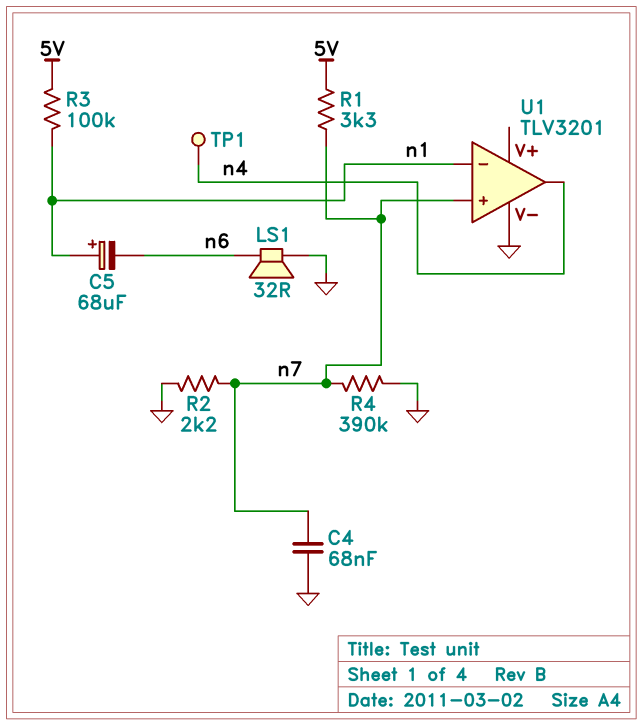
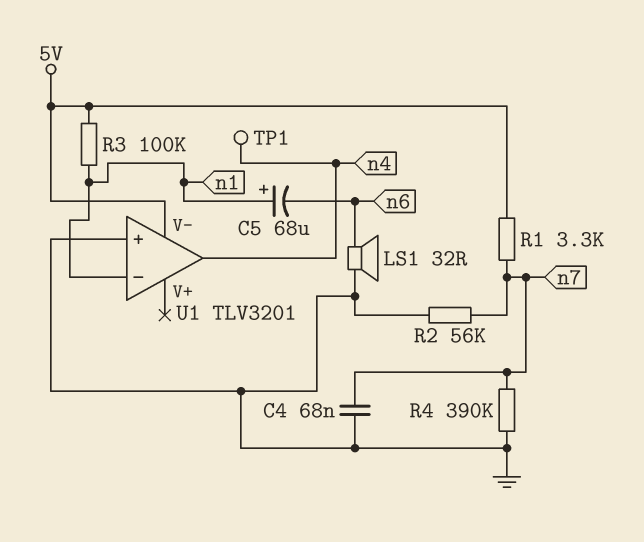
R2: 2.2k (GND, n7) -> 56k (GND, n7)
U1 pin V-: GND -> 5V
U1 pin in+: n7 -> GND

